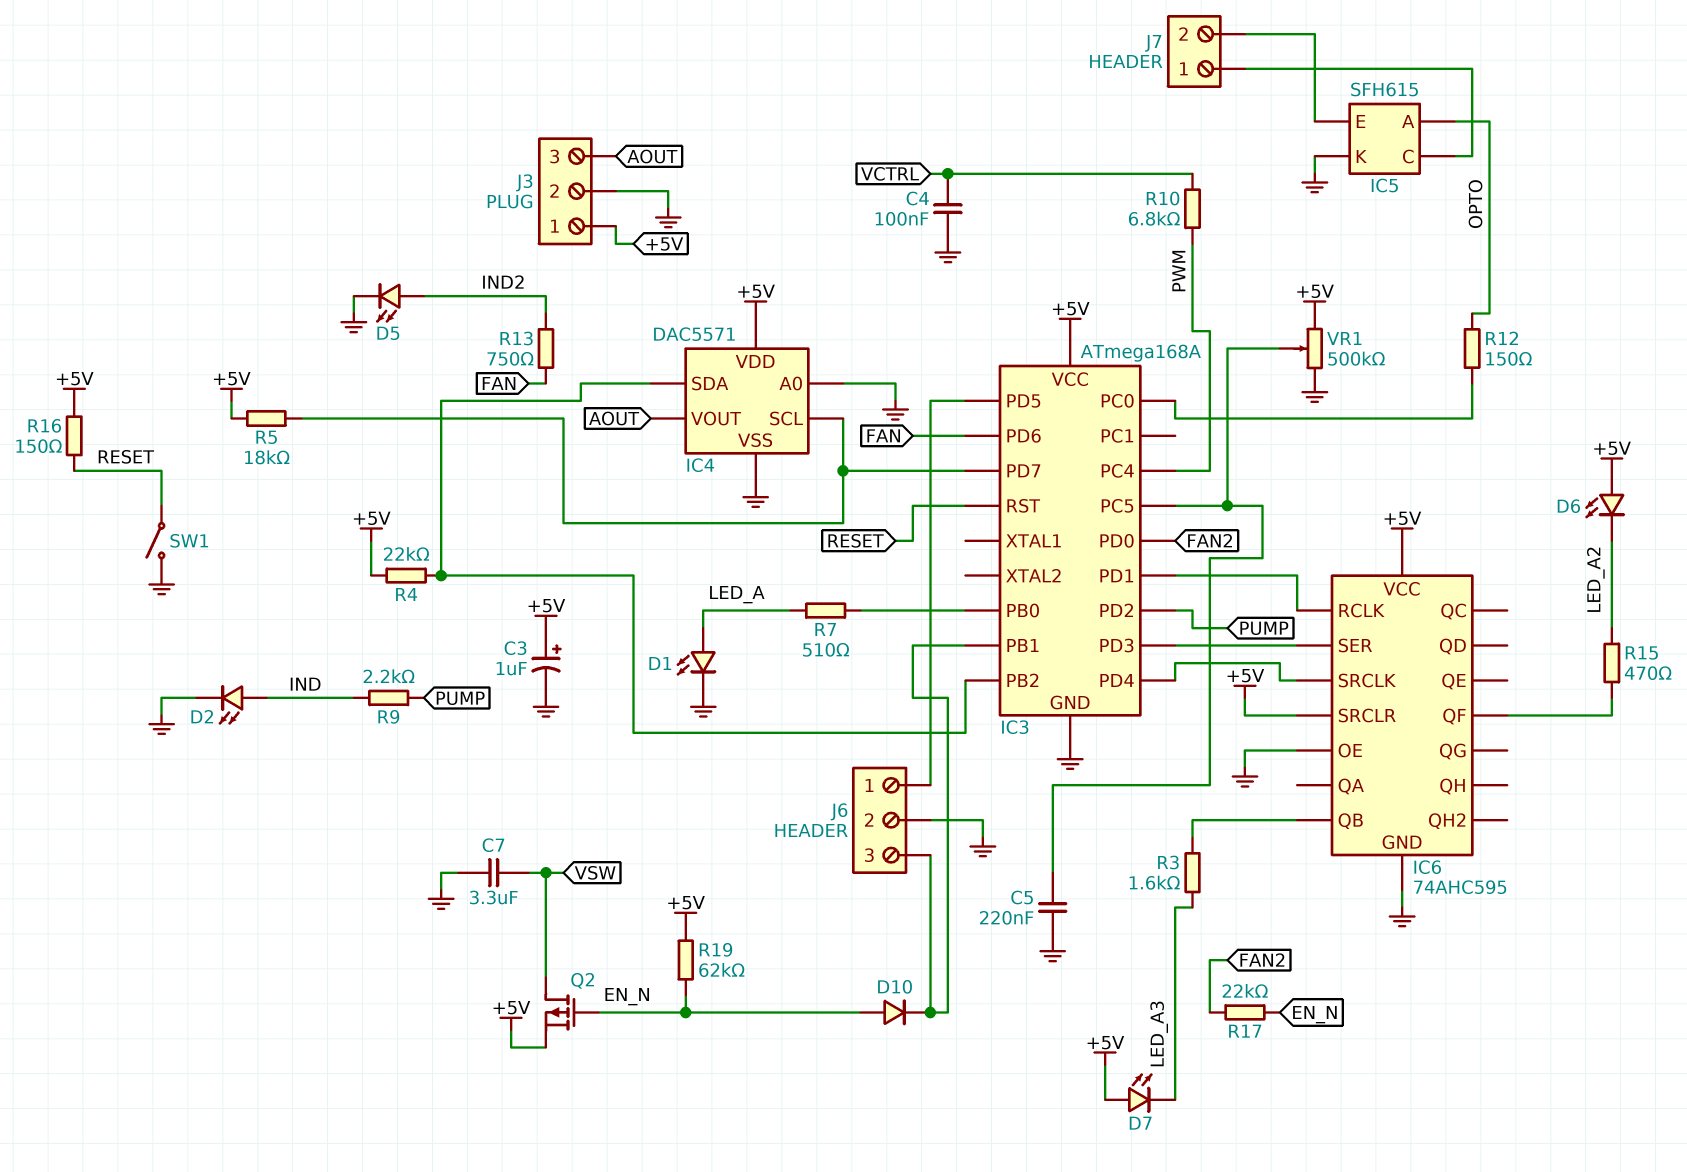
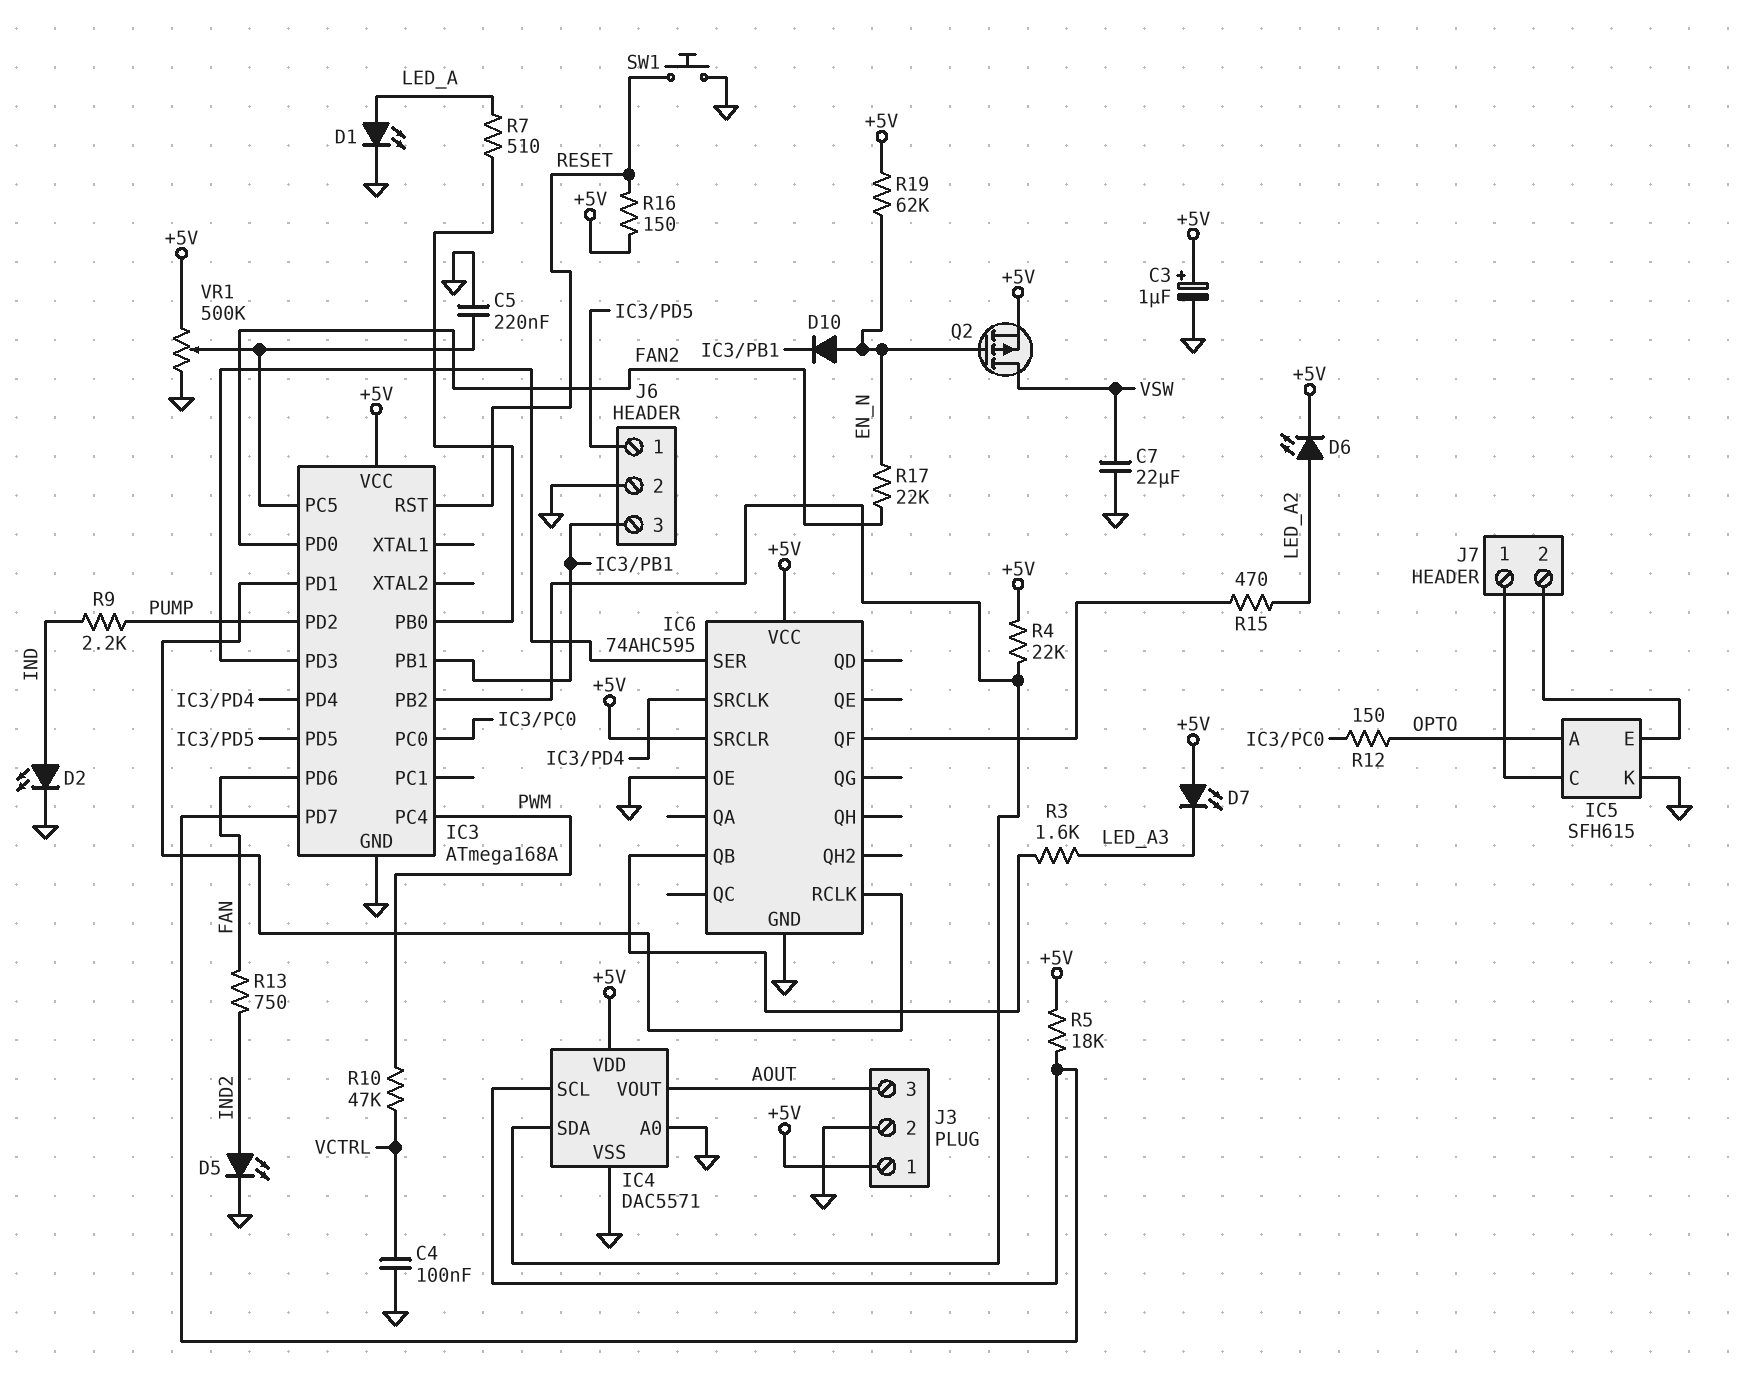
C7: 3.3uF (GND, VSW) -> 22uF (GND, VSW)
D6: LED (A +5V, K LED_A2) -> LED (A LED_A2, K +5V)
R10: 6.8k (PWM, VCTRL) -> 47k (PWM, VCTRL)
SW1: switch (GND, RESET) -> button (GND, RESET)

